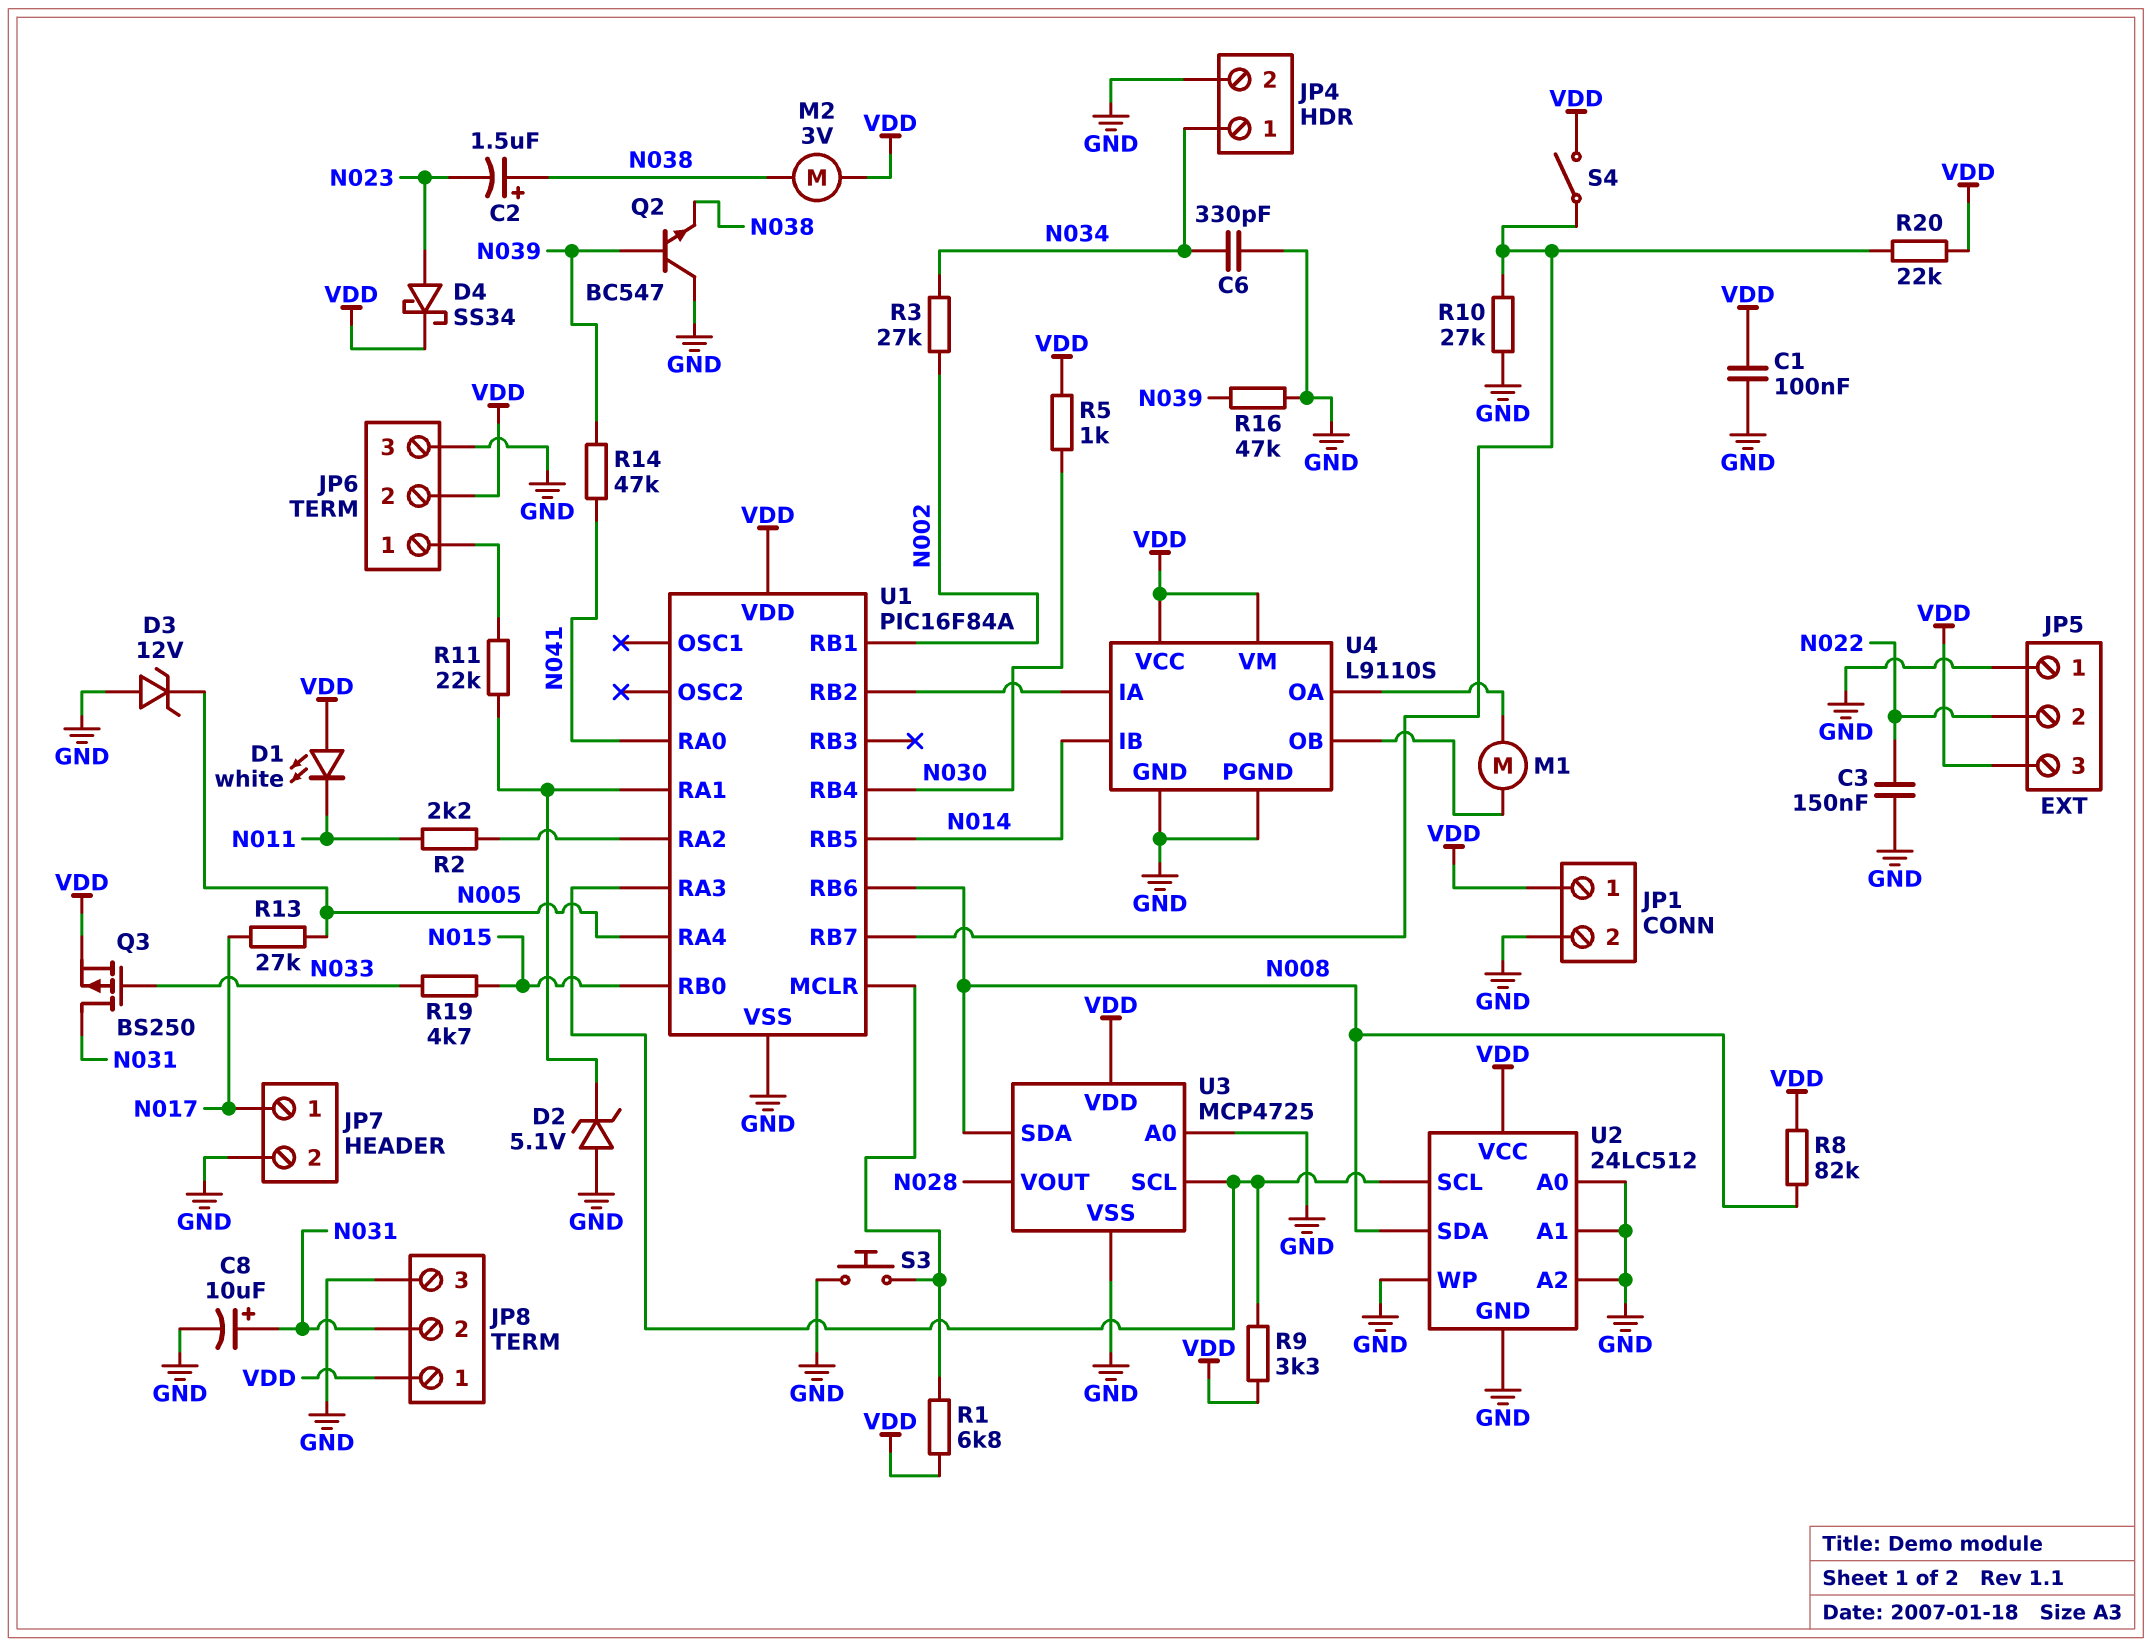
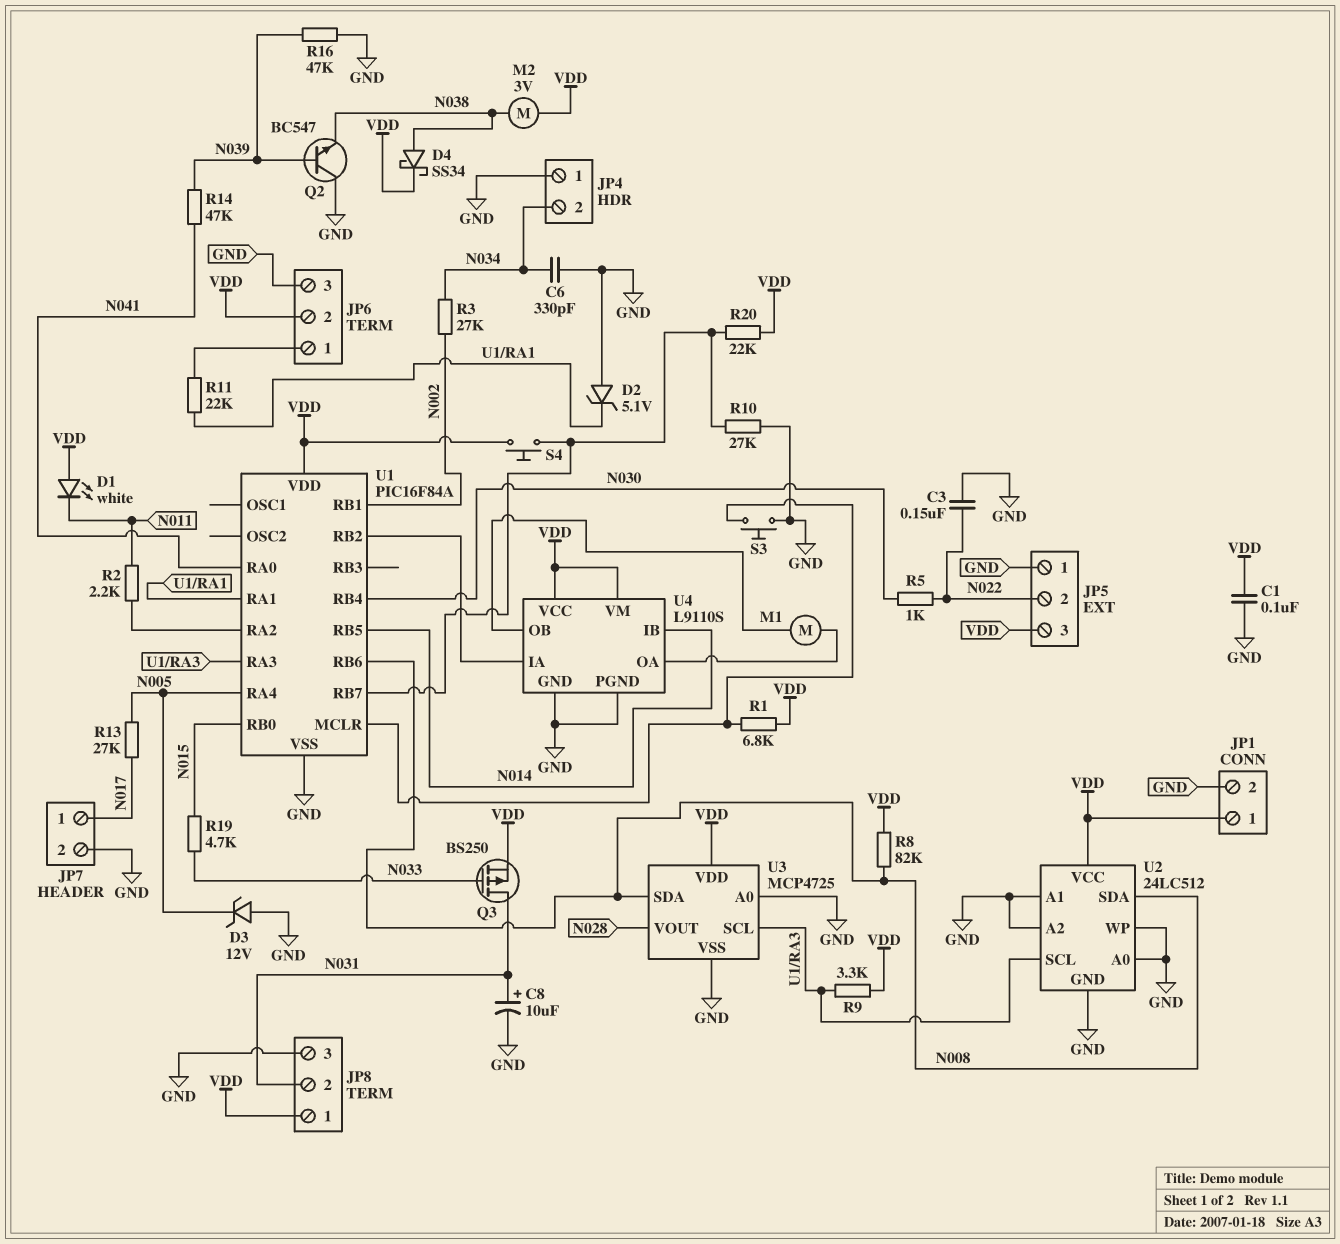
C2: 1.5uF (plus N038, minus N023) -> none
D4: schottky SS34 (A N023, K VDD) -> schottky SS34 (A N038, K VDD)
JP4 pin 1: N034 -> GND
JP4 pin 2: GND -> N034
R5: 1k (N030, VDD) -> 1k (N022, N030)
S4: switch (U1/RB7, VDD) -> button (U1/RB7, VDD)

